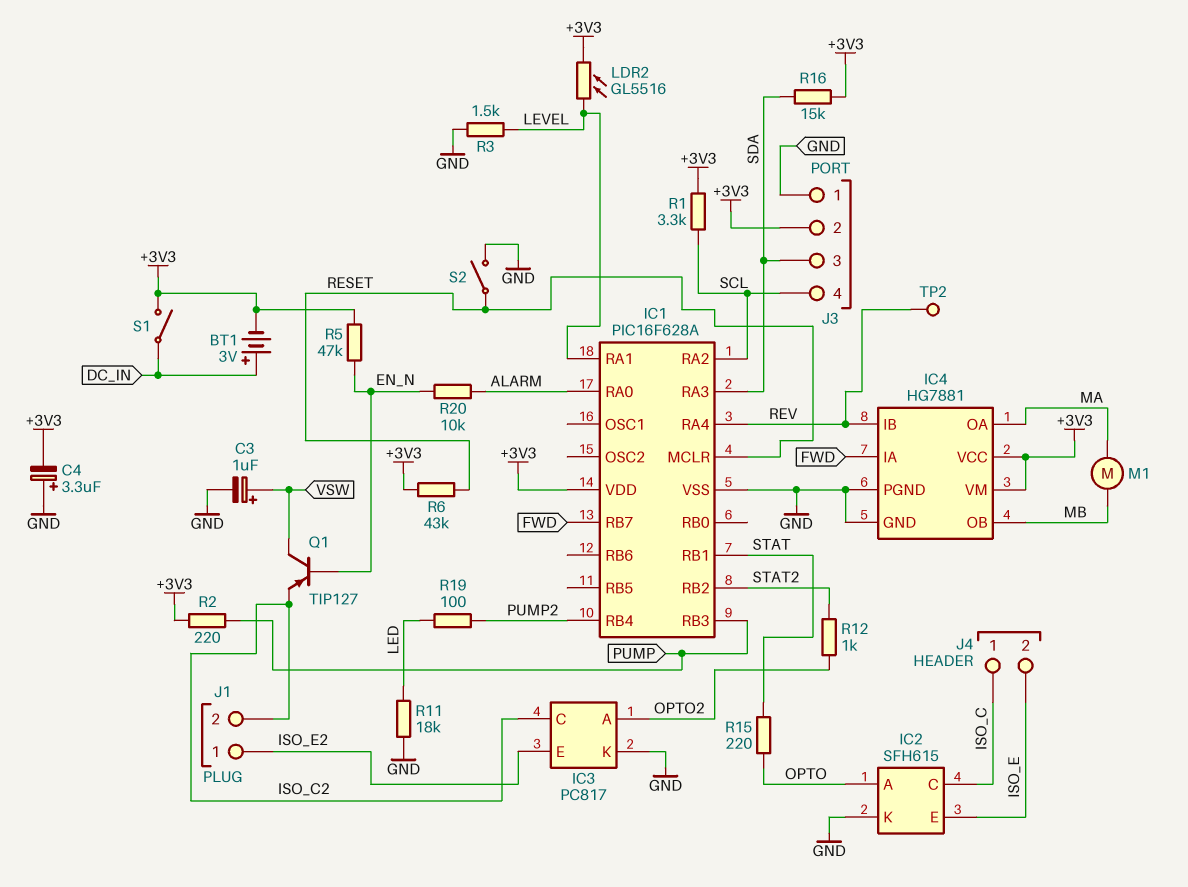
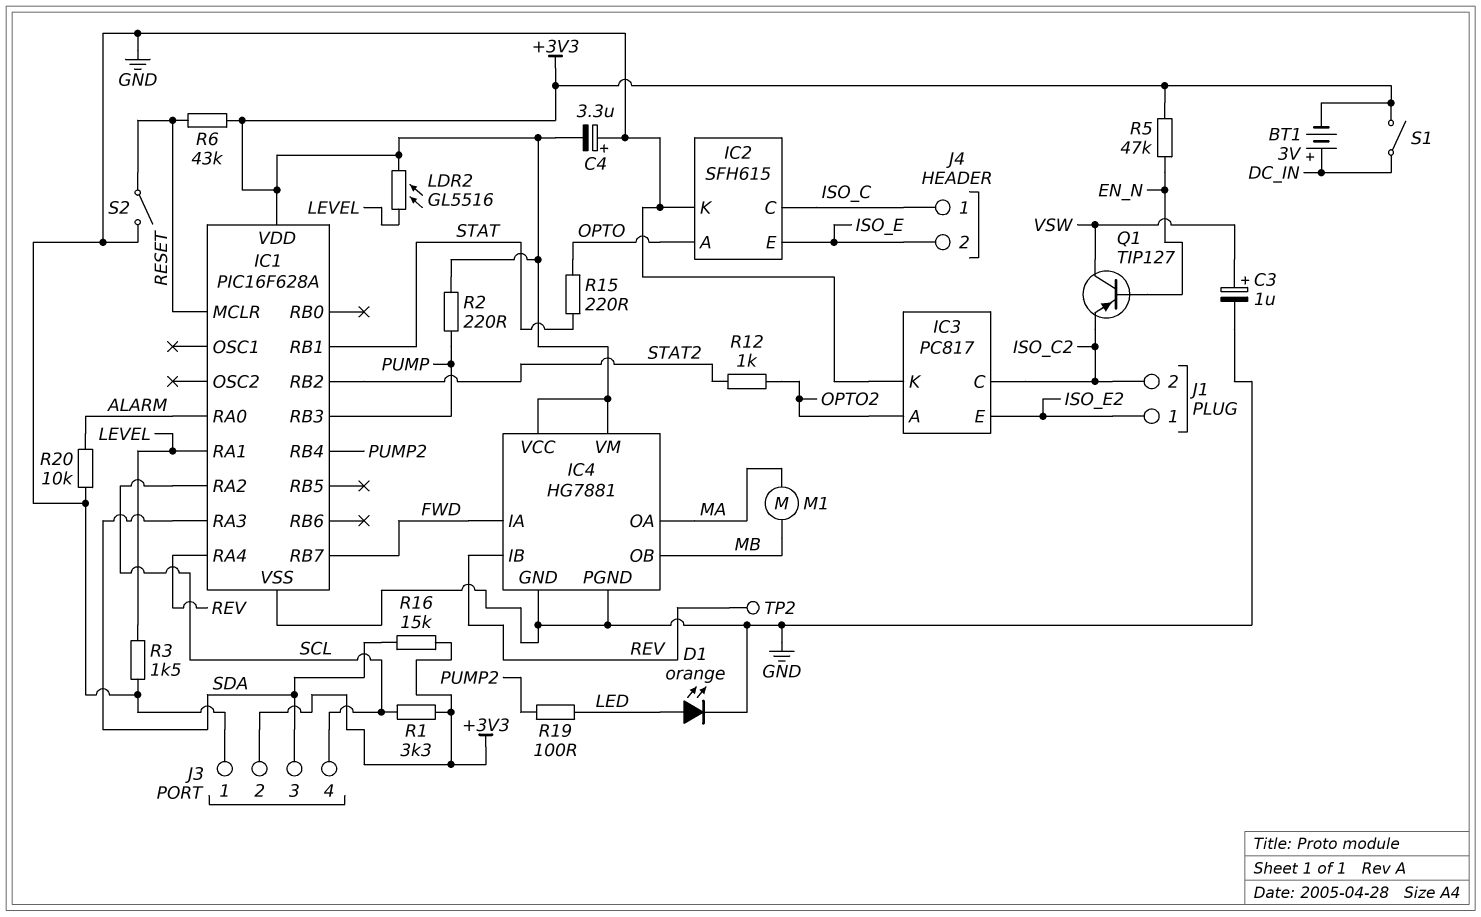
D1: none -> LED orange (A LED, K GND)
R11: 18k (GND, LED) -> none
R20: 10k (ALARM, EN_N) -> 10k (ALARM, GND)

